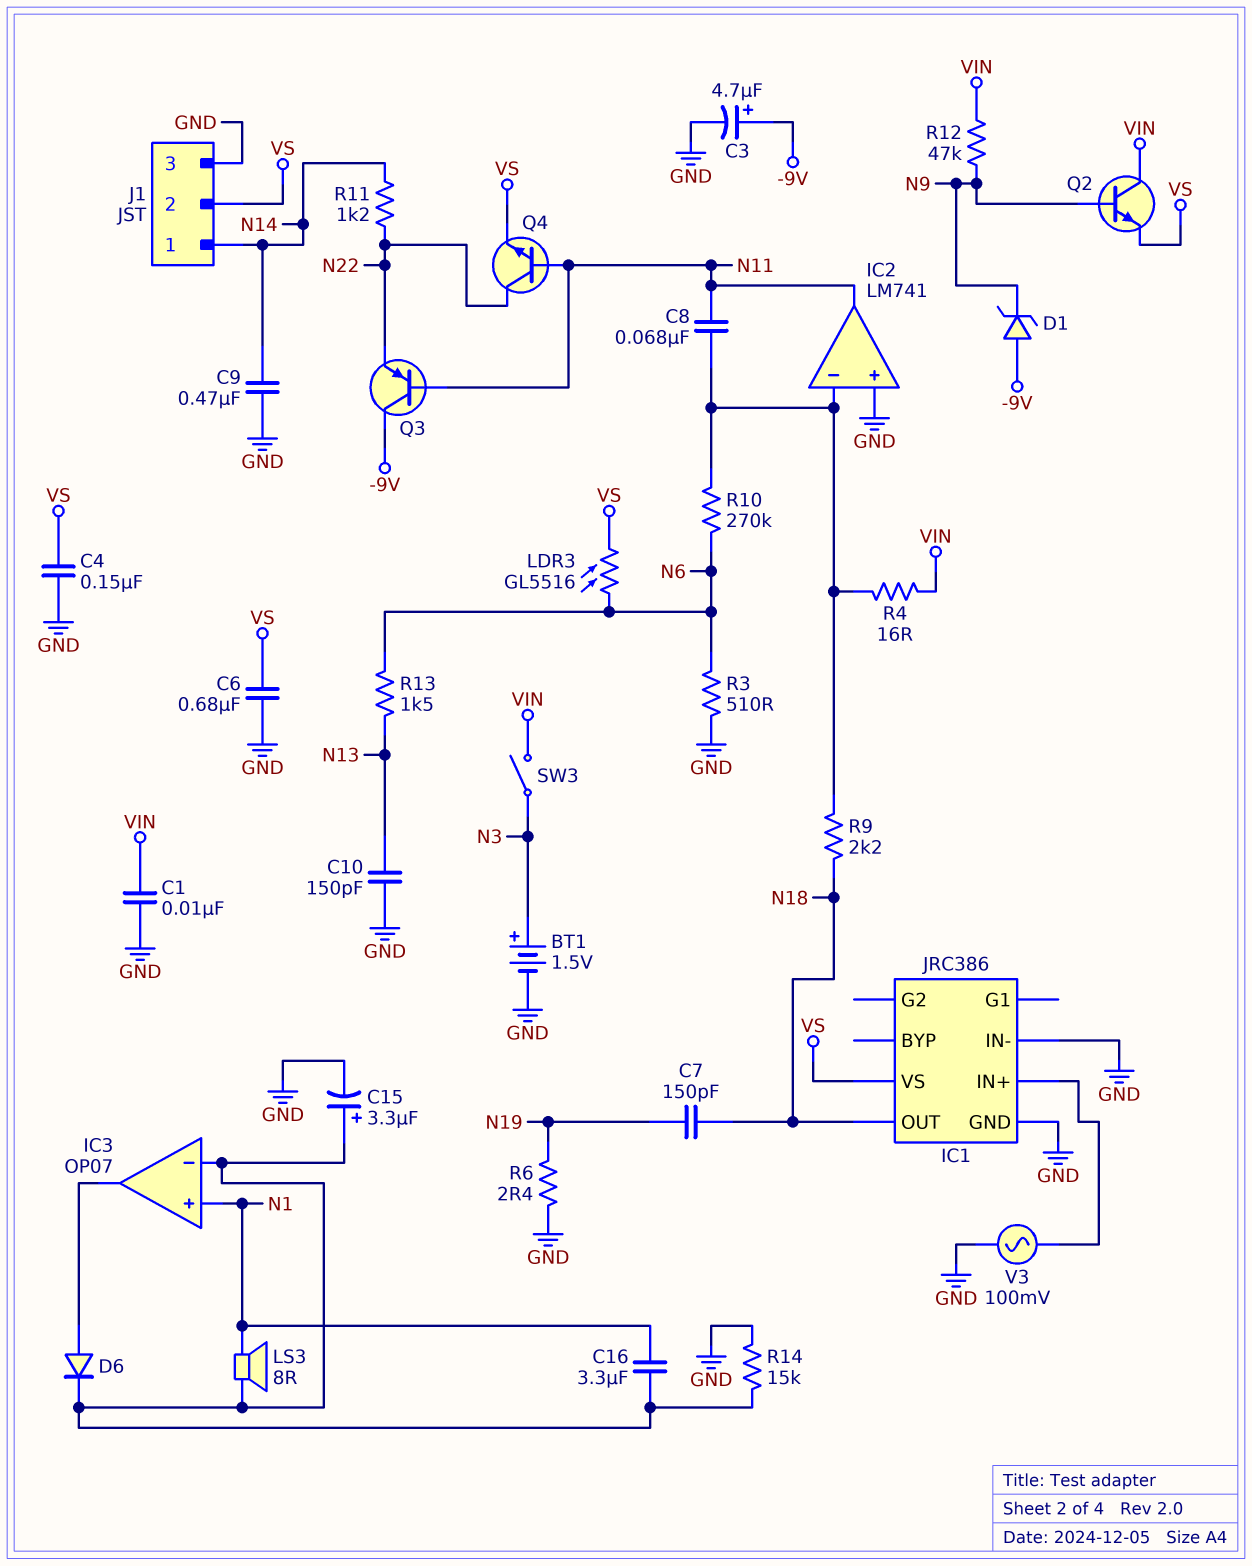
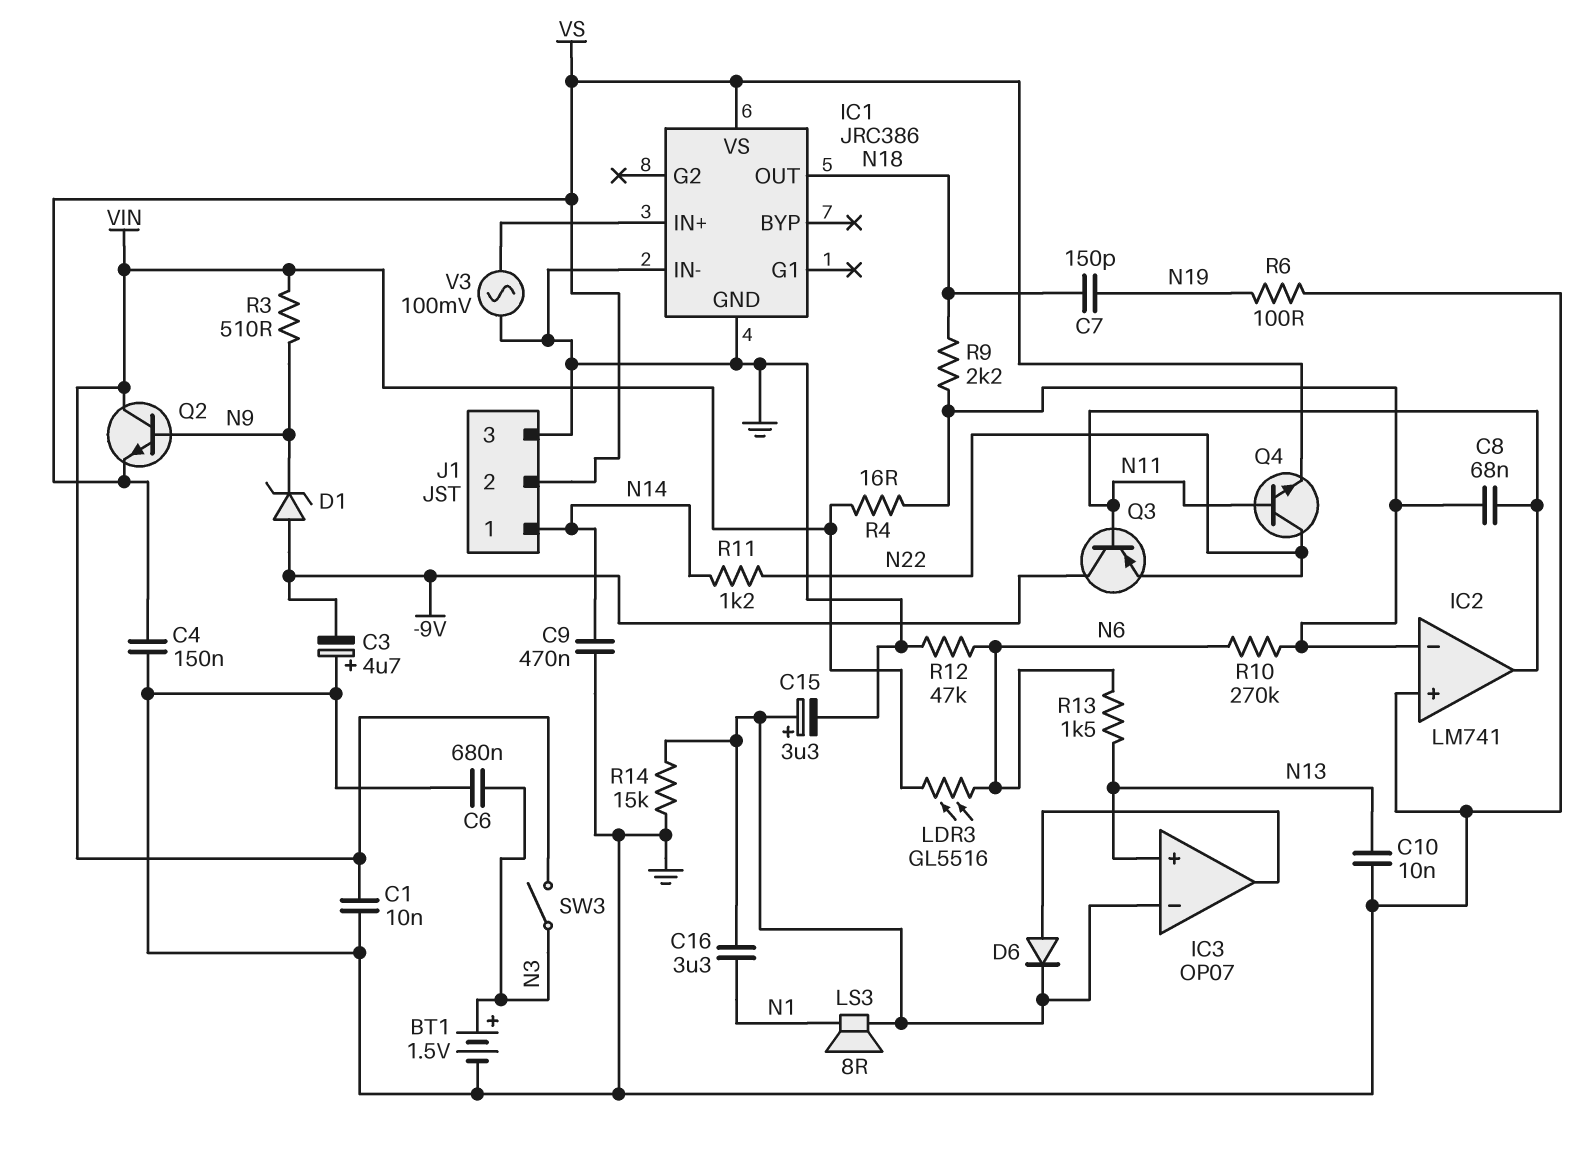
C3: 4.7uF (plus -9V, minus GND) -> 4.7uF (plus GND, minus -9V)
C6: 680nF (GND, VS) -> 680nF (GND, N3)
C10: 150pF (GND, N13) -> 10nF (GND, N13)
IC3 pin in+: N1 -> N13
LDR3: GL5516 (N6, VS) -> GL5516 (N6, VIN)
R3: 510 (GND, N6) -> 510 (N9, VIN)
R6: 2.4 (GND, N19) -> 100 (GND, N19)
R12: 47k (N9, VIN) -> 47k (GND, N6)

